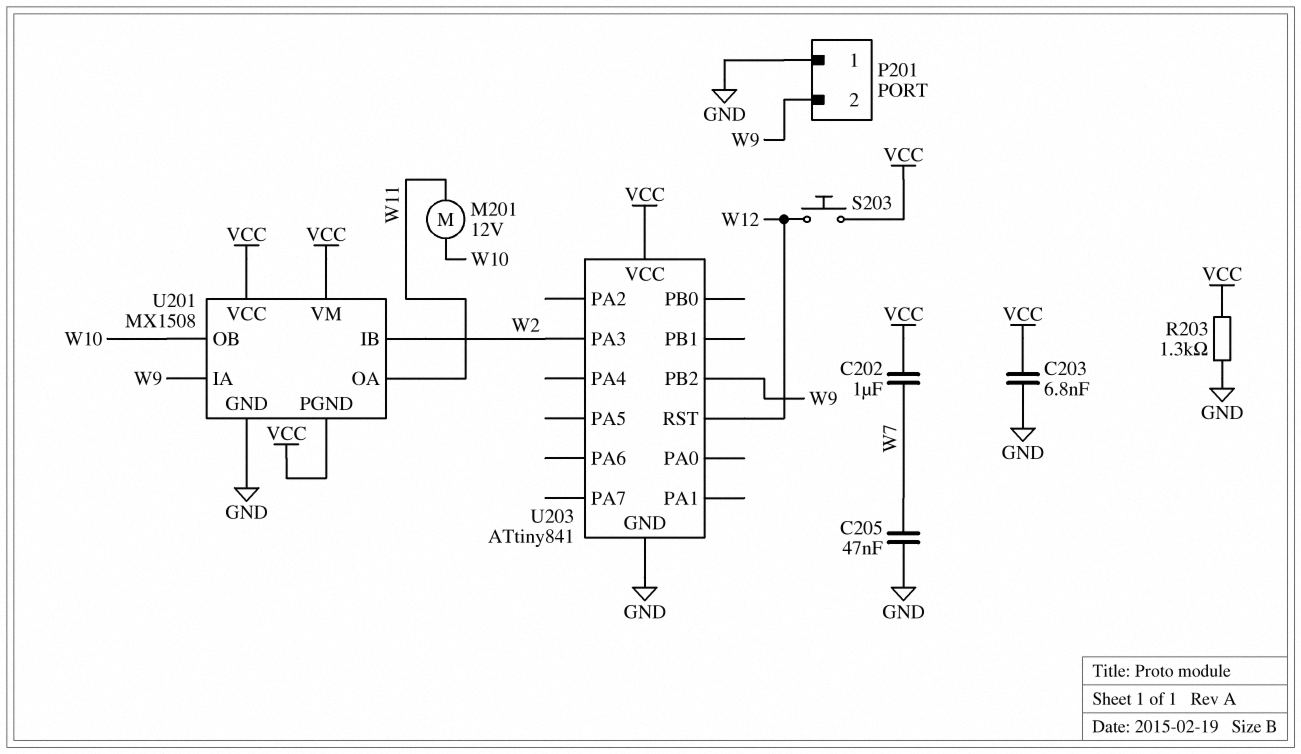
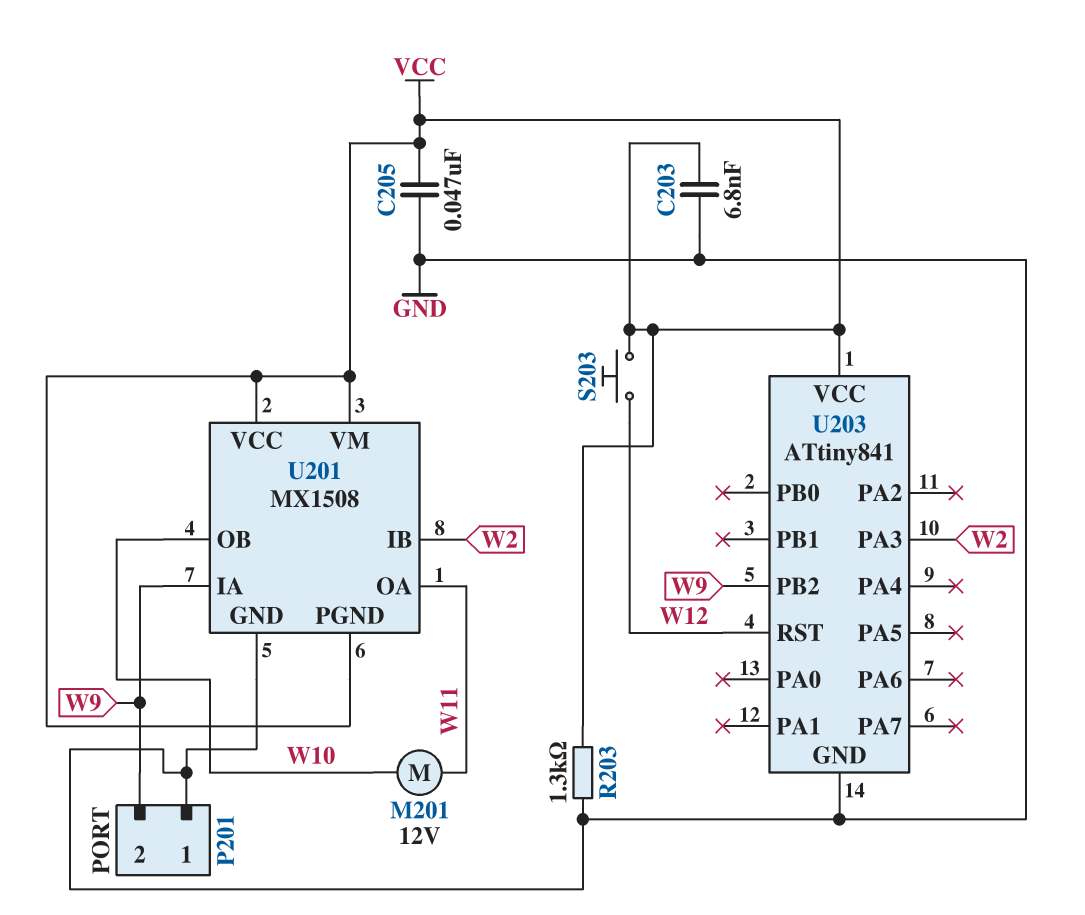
C202: 1uF (VCC, W7) -> none
C205: 47nF (GND, W7) -> 47nF (GND, VCC)

